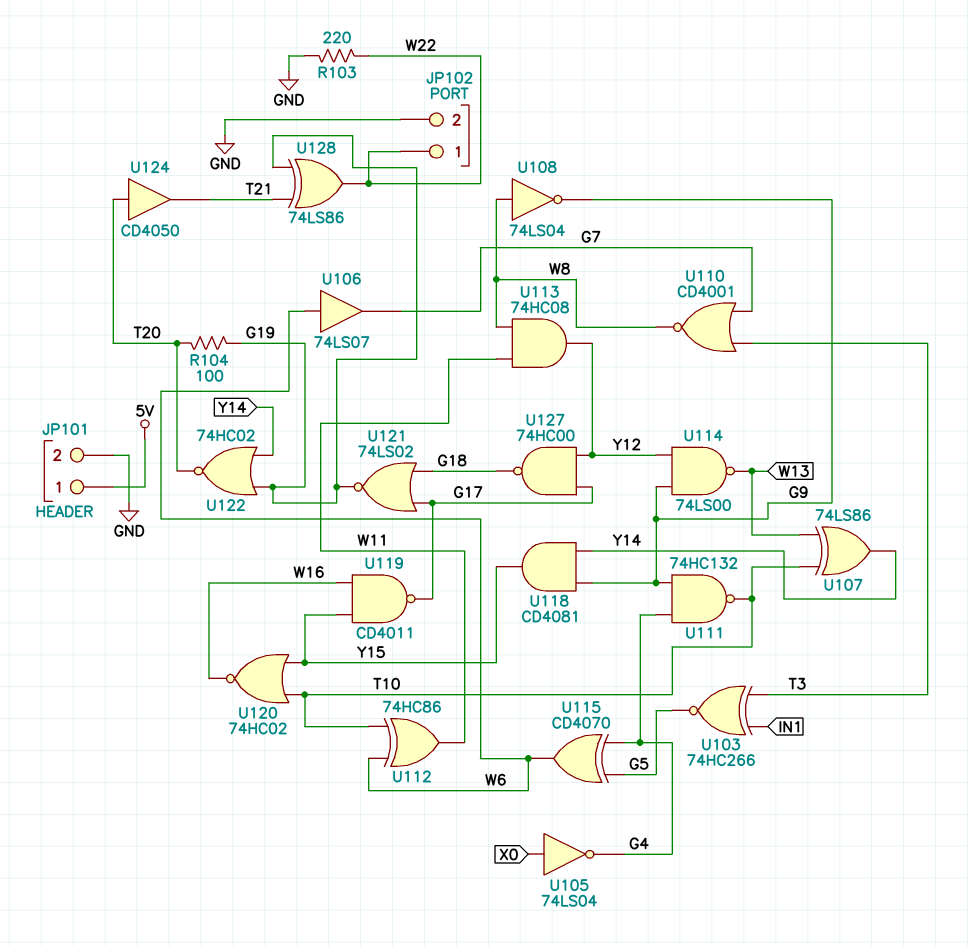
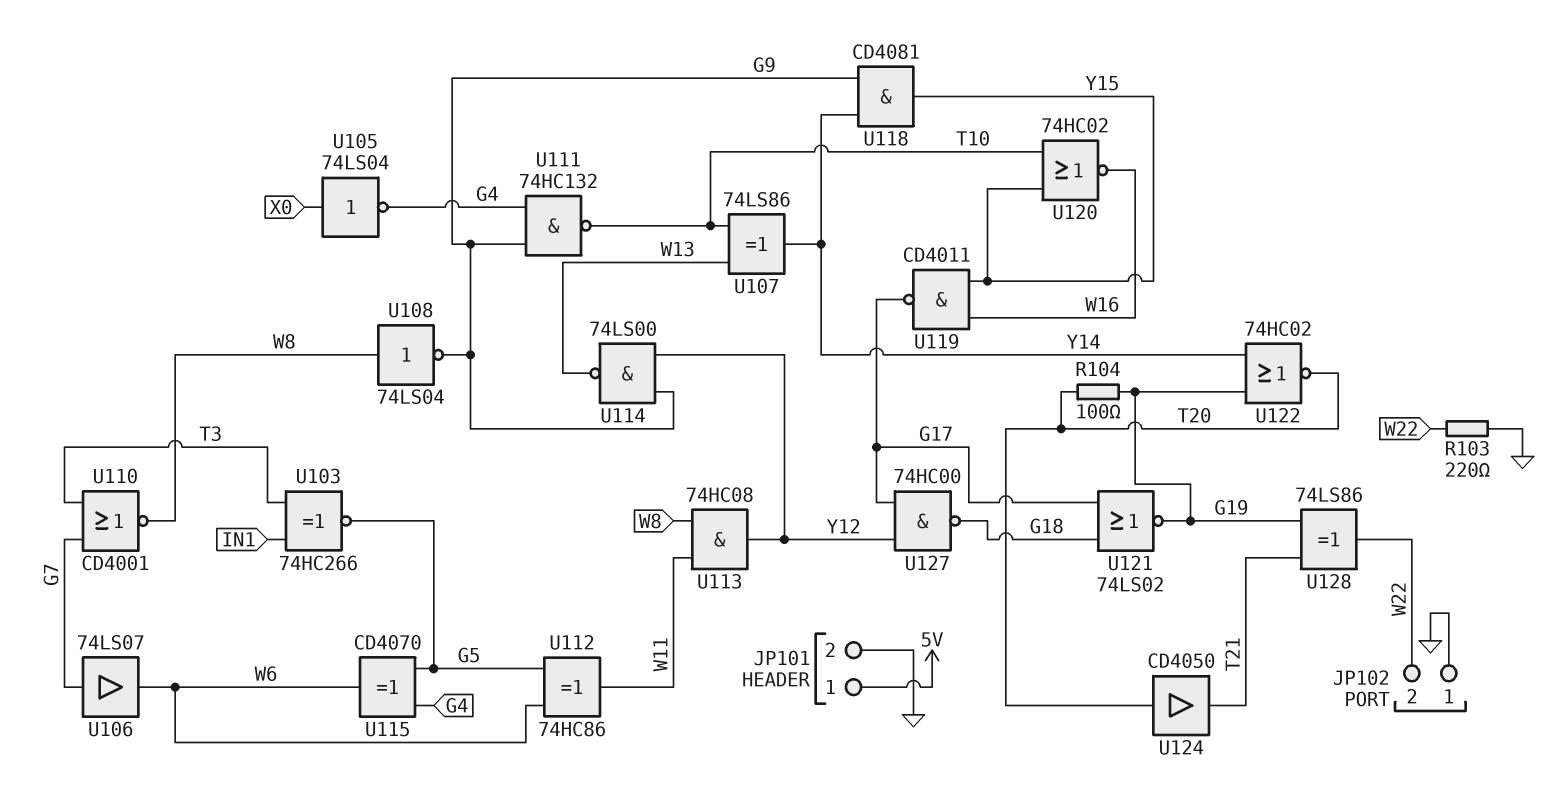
JP102 pin 1: W22 -> GND
JP102 pin 2: GND -> W22
U106: buffer 74LS07 (in W6, out G7) -> buffer 74LS07 (in G7, out W6)
U112: XOR 74HC86 (in T10, in W6, out W11) -> XOR 74HC86 (in G5, in W6, out W11)

